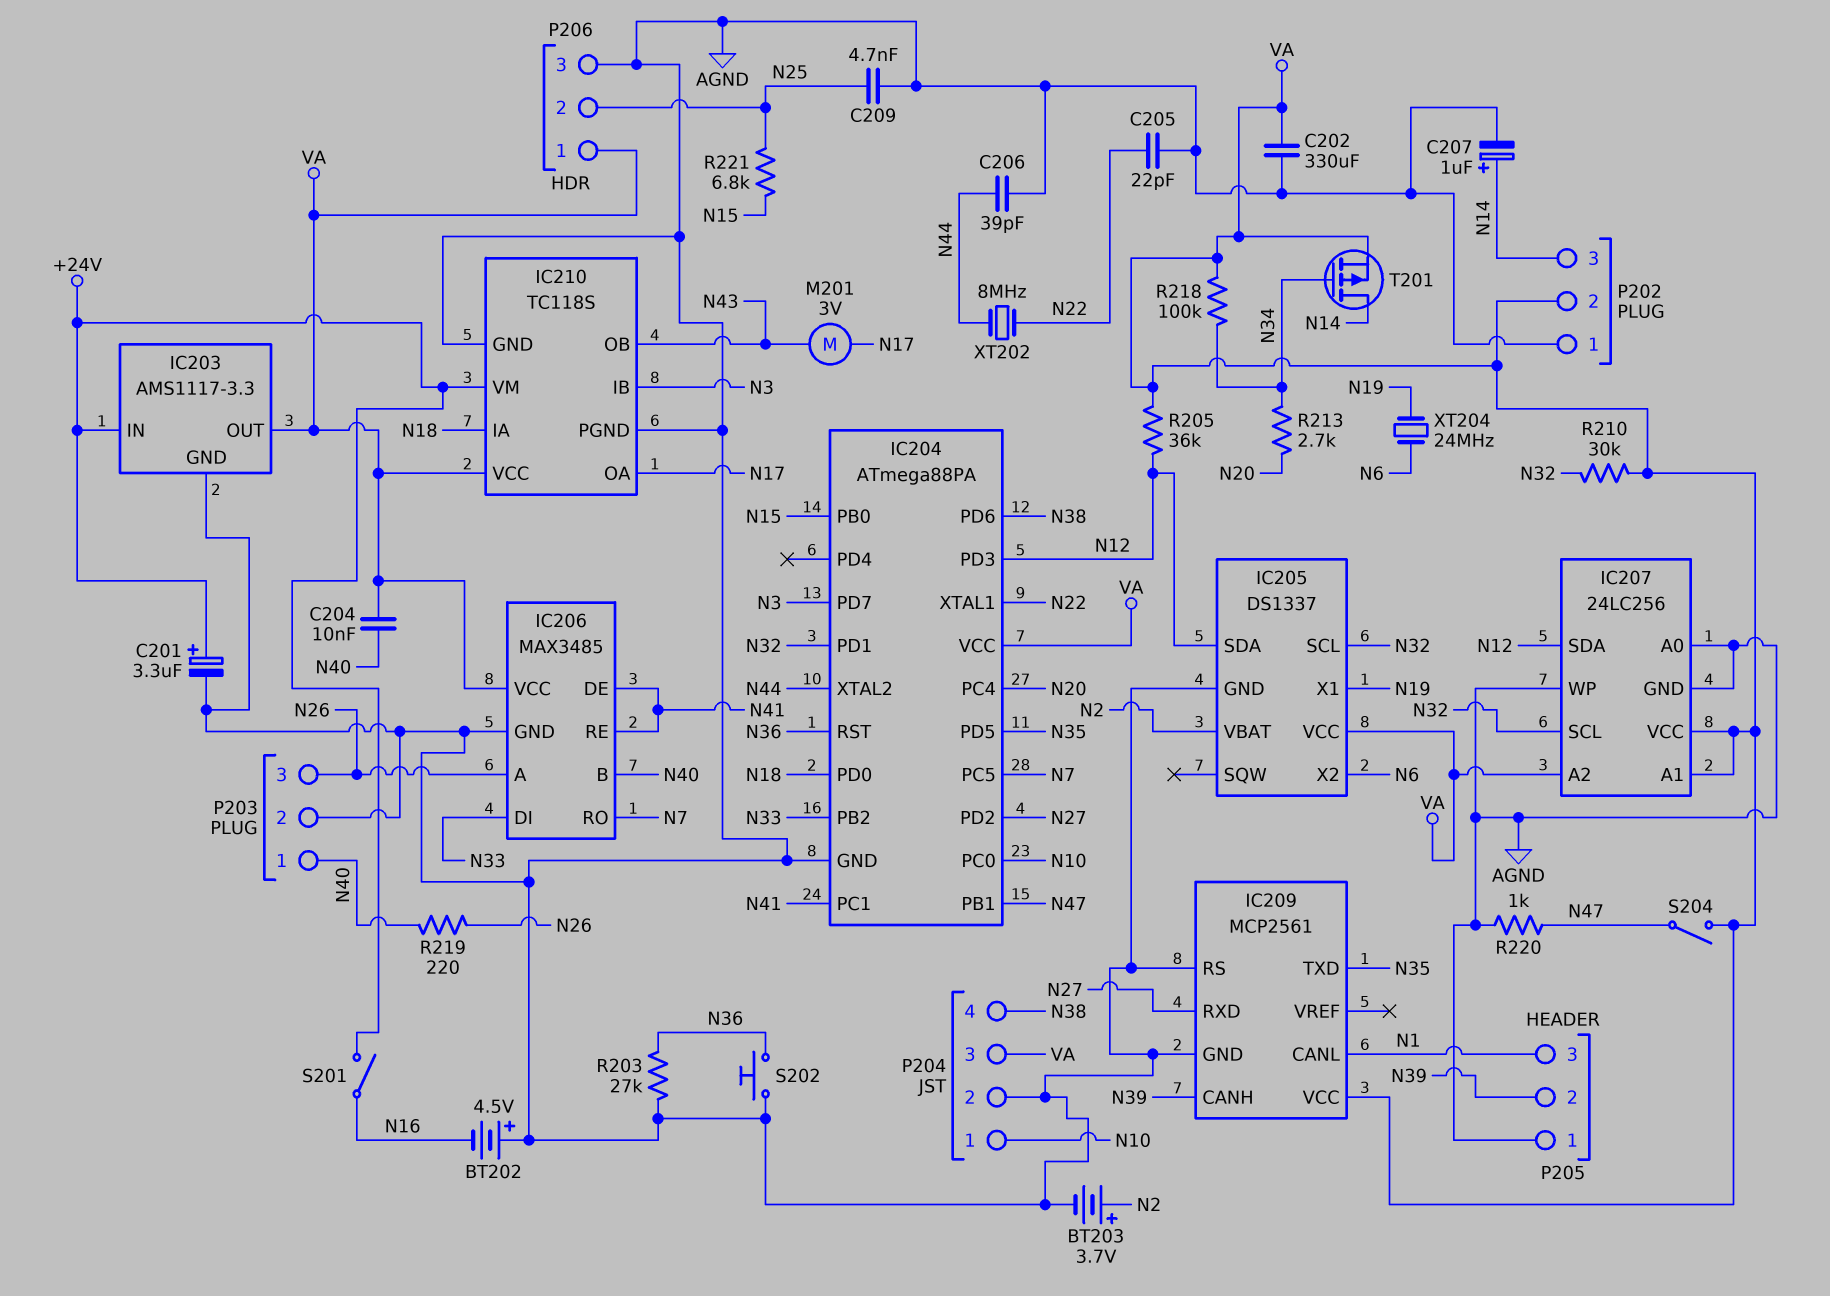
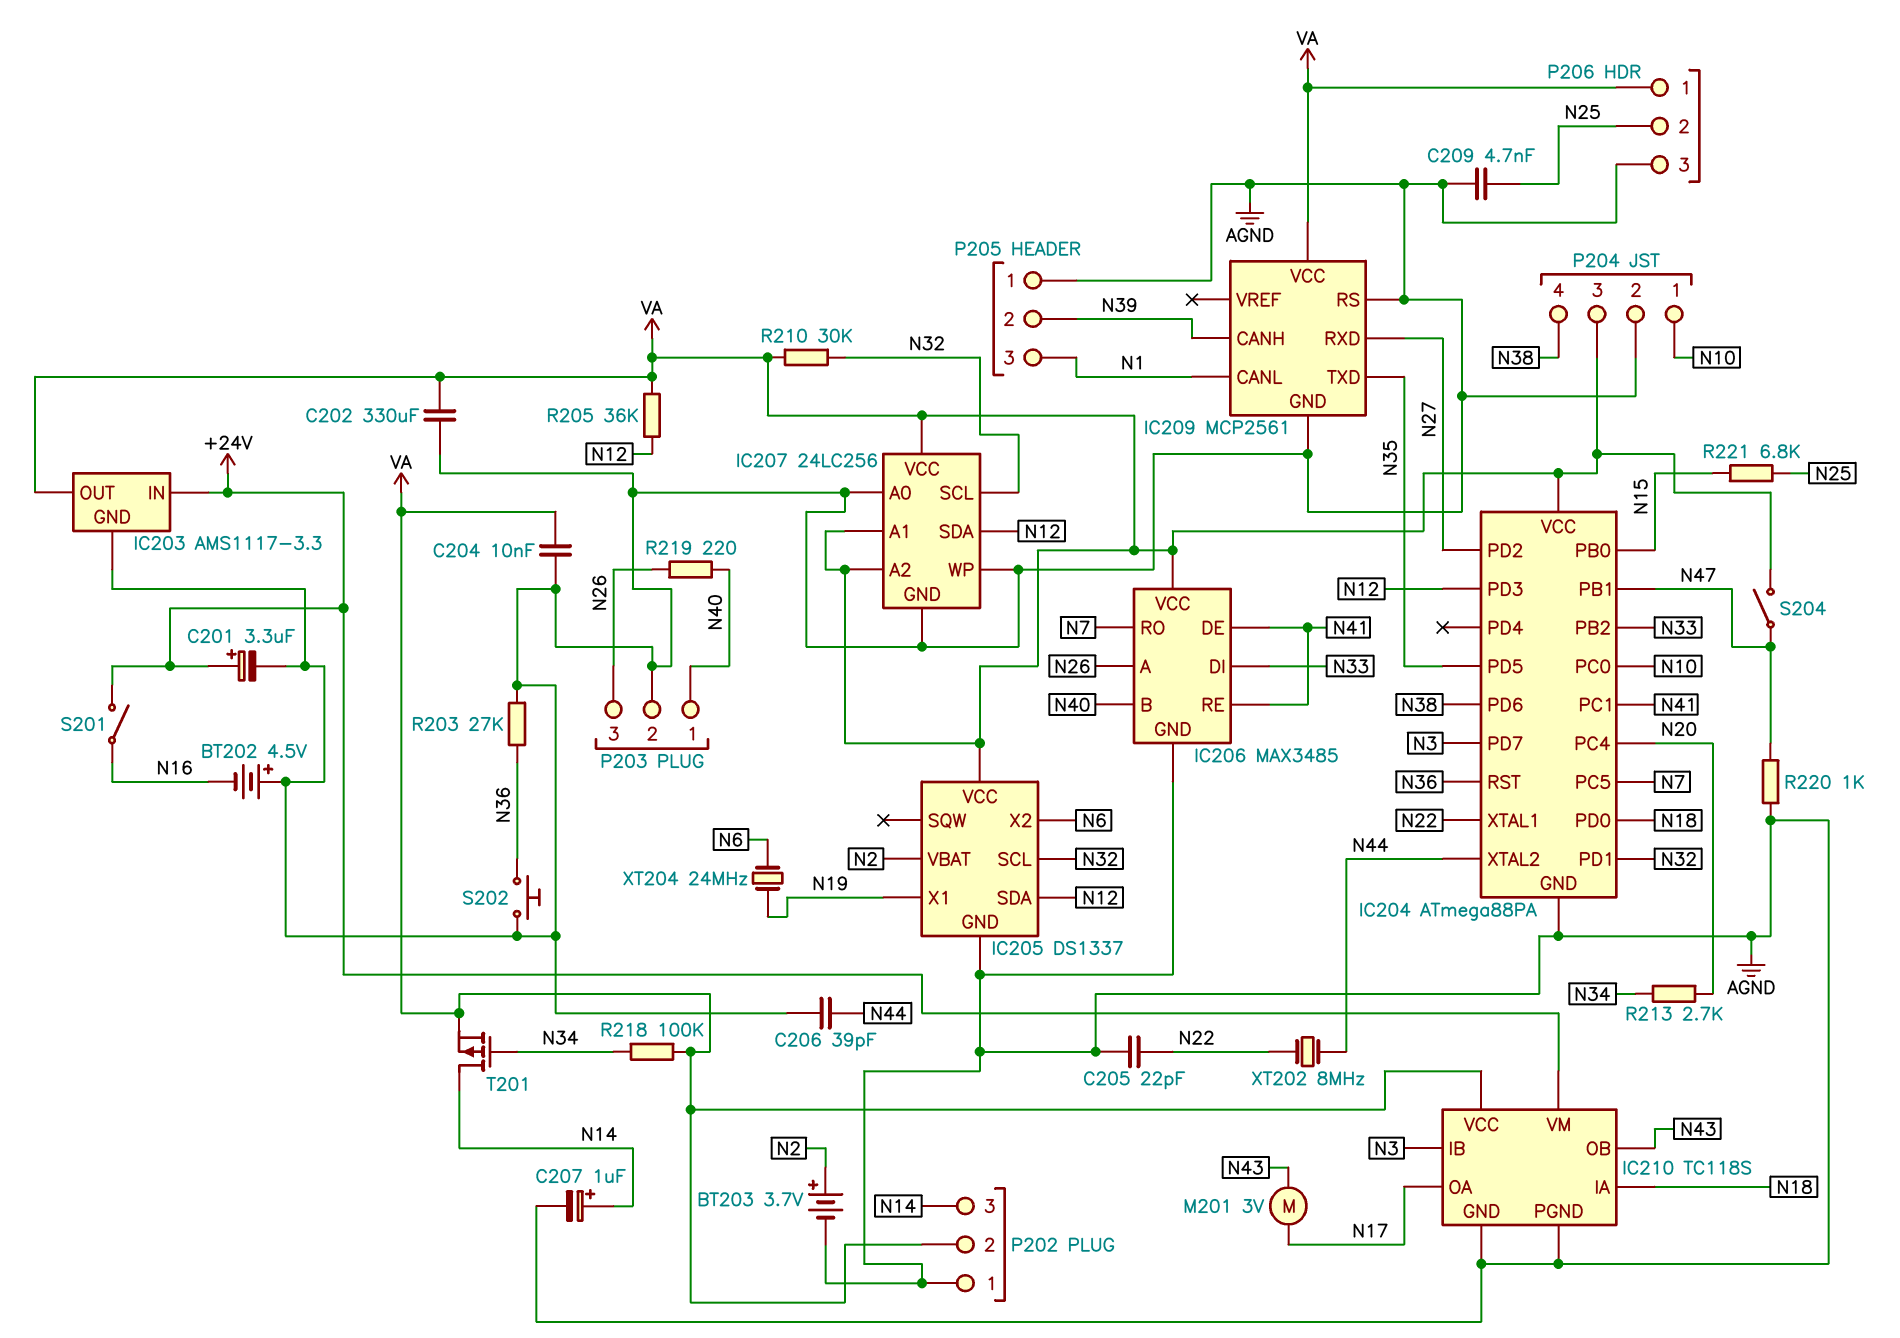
C204: 10nF (N40, VA) -> 10nF (AGND, VA)

